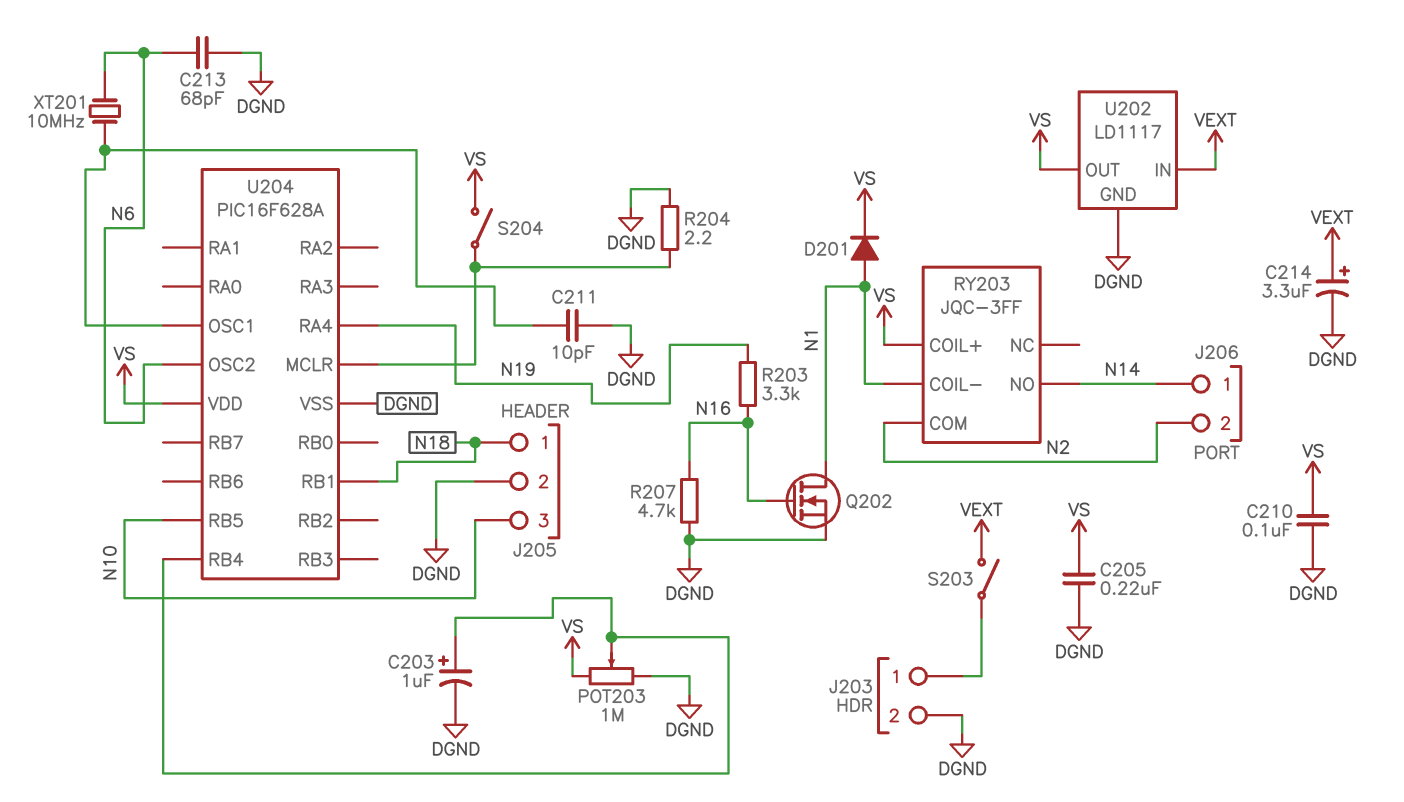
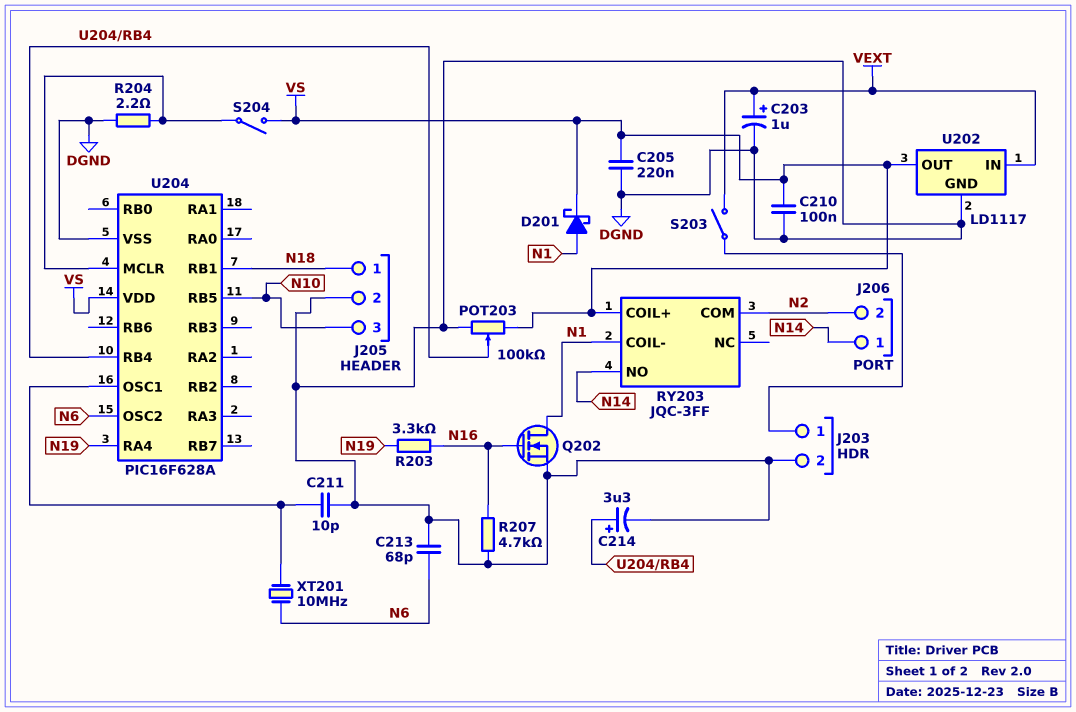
C203: 1uF (plus U204/RB4, minus DGND) -> 1uF (plus VEXT, minus DGND)
C214: 3.3uF (plus VEXT, minus DGND) -> 3.3uF (plus U204/RB4, minus DGND)
D201: diode (A N1, K VS) -> schottky (A N1, K VS)
POT203: 1M (DGND, VS, wiper U204/RB4) -> 100k (DGND, VS, wiper U204/RB4)

